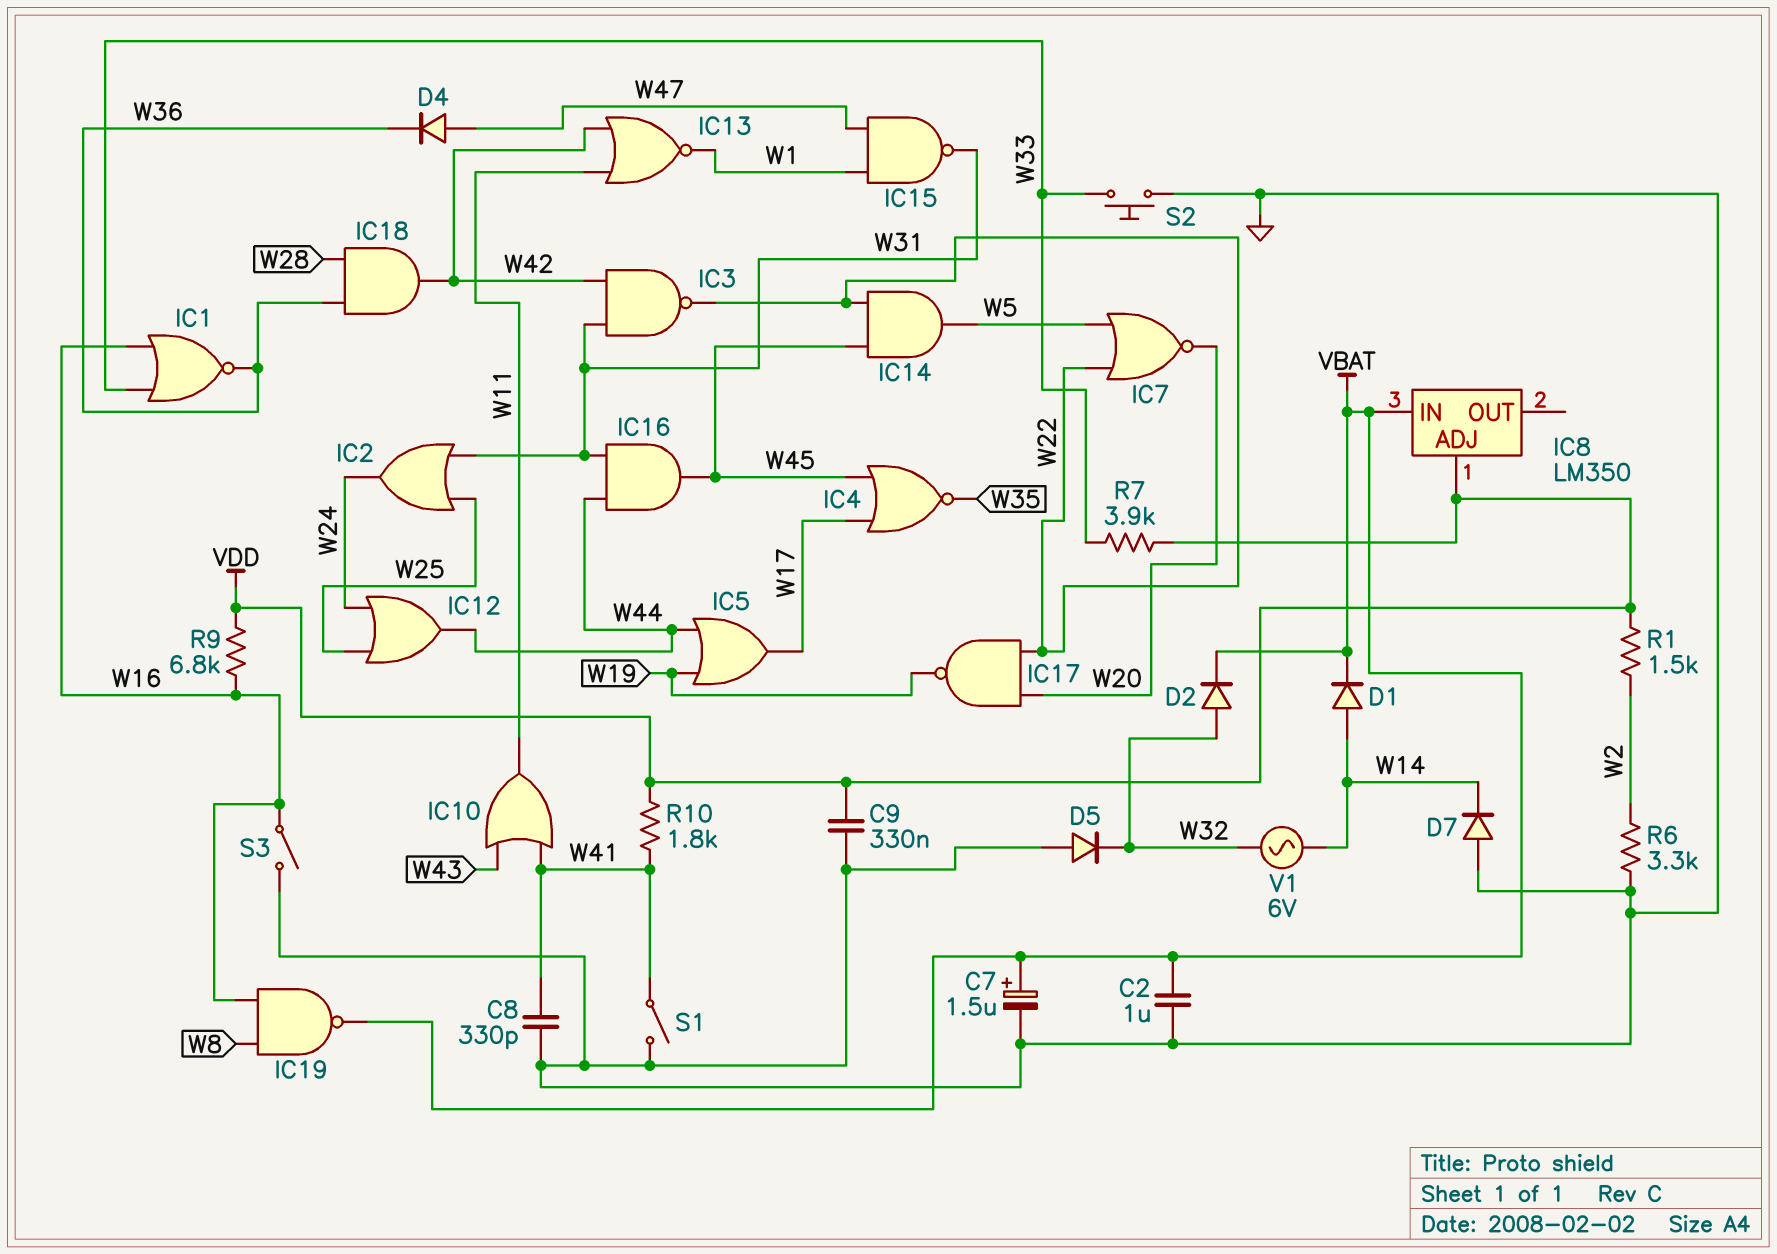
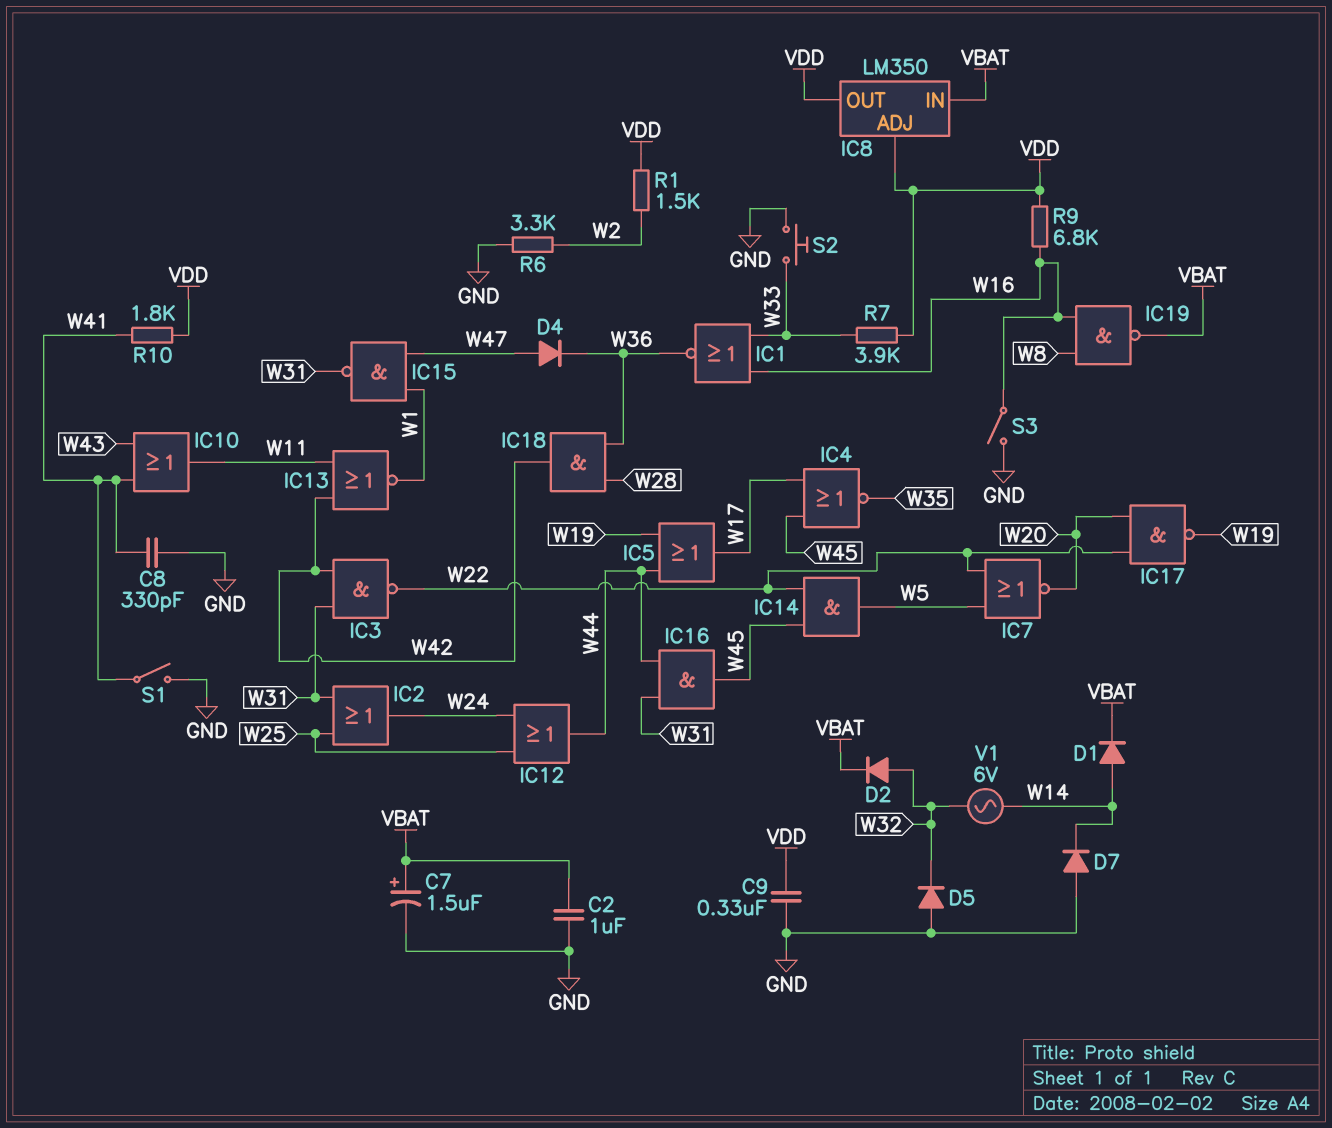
IC8 pin OUT: none -> VDD

